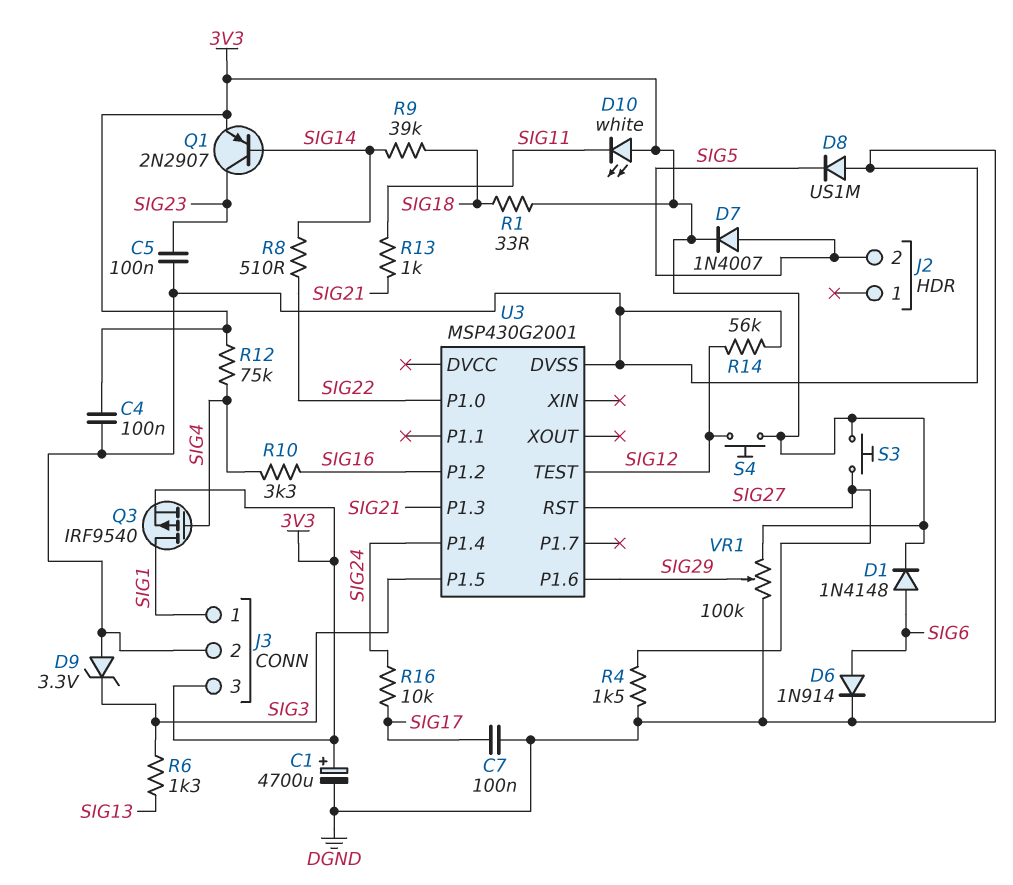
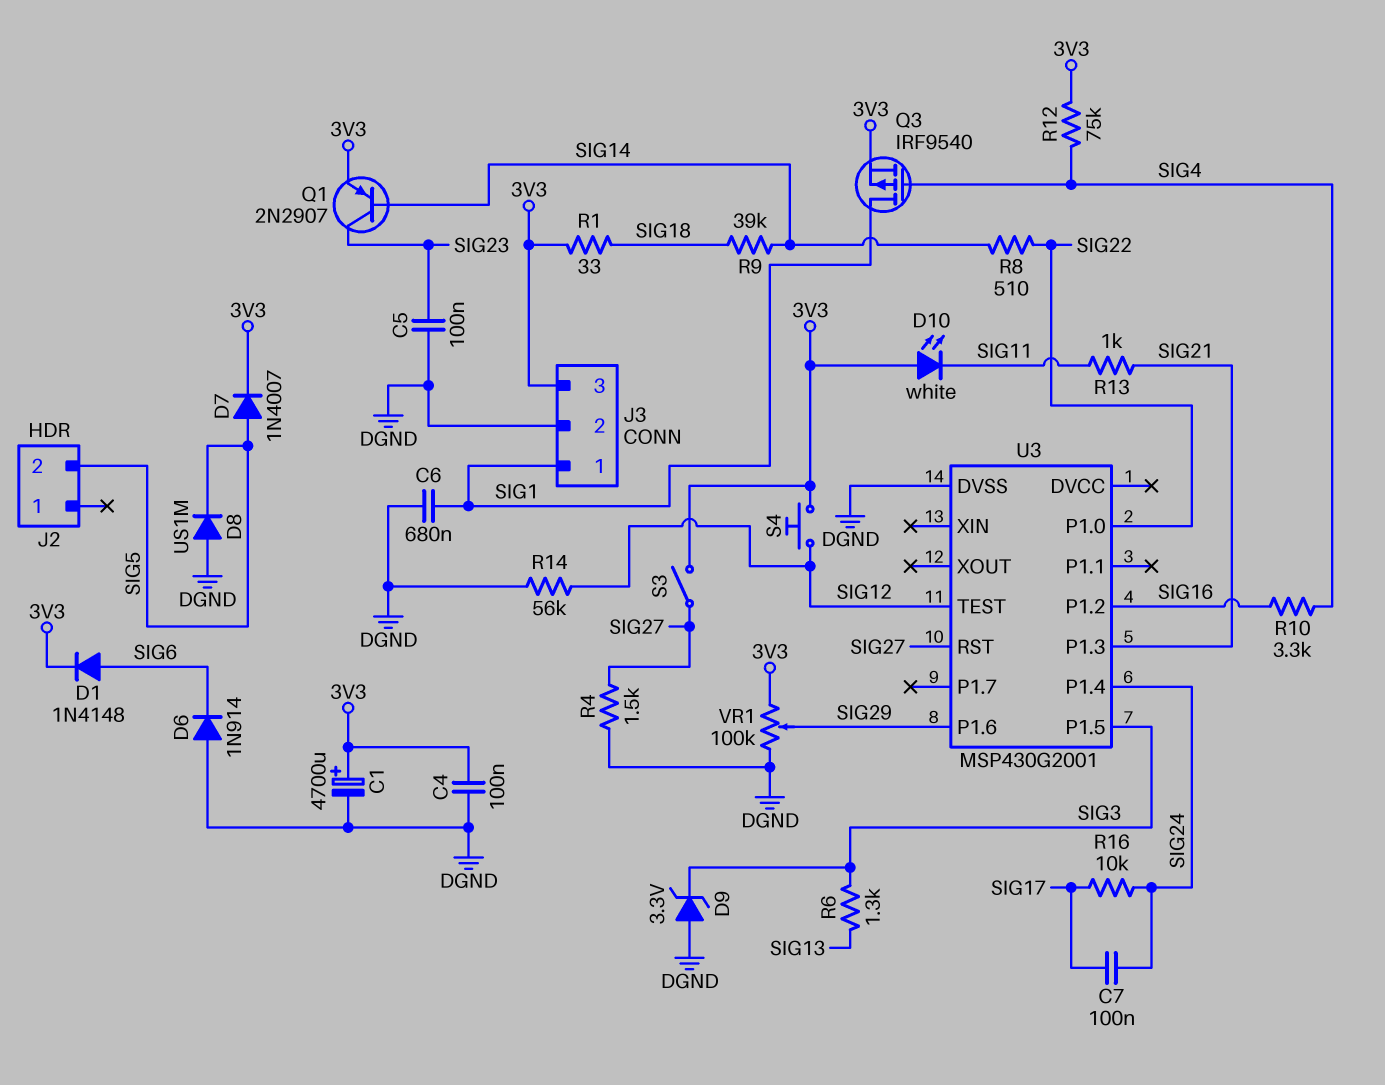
C6: none -> 680nF (DGND, SIG1)
C7: 100nF (DGND, SIG17) -> 100nF (SIG17, SIG24)
D6: diode 1N914 (A SIG6, K DGND) -> diode 1N914 (A DGND, K SIG6)
S3: button (3V3, SIG27) -> switch (3V3, SIG27)

